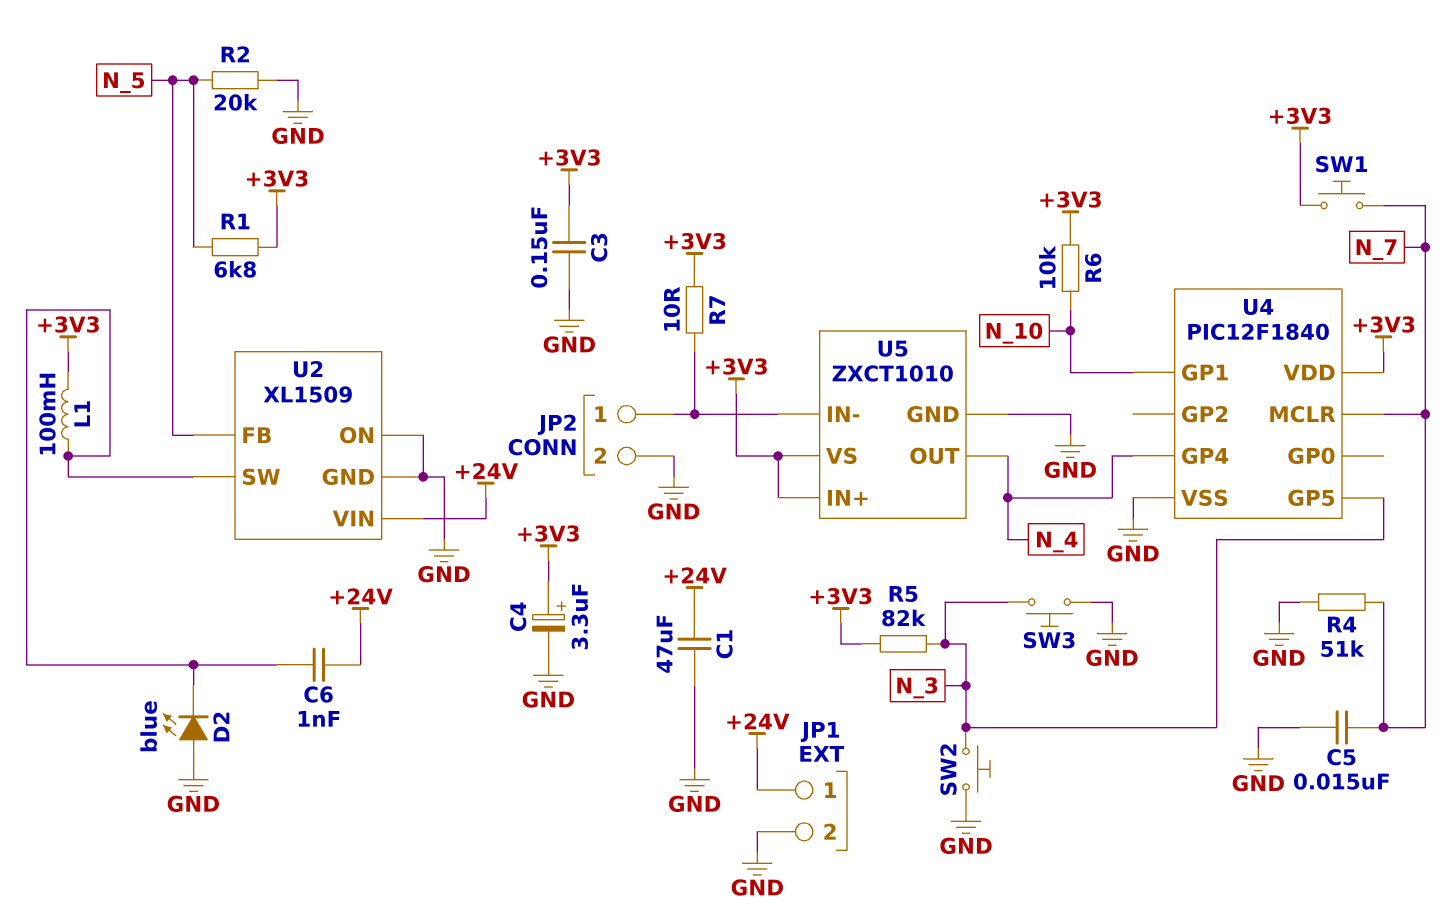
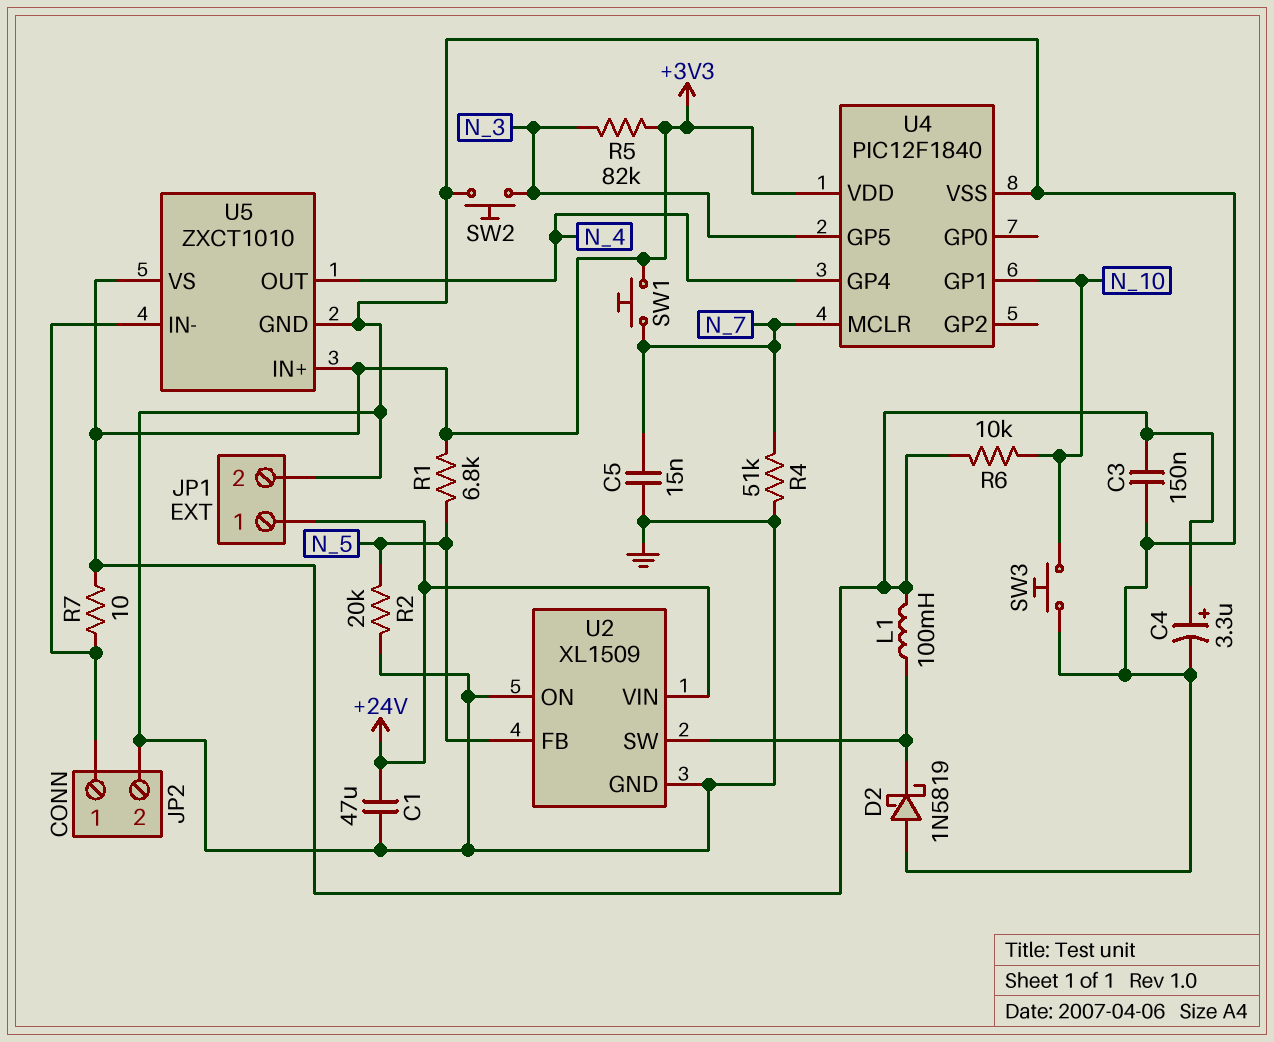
C6: 1nF (+24V, U2/SW) -> none
D2: LED blue (A GND, K U2/SW) -> schottky 1N5819 (A GND, K U2/SW)
SW3: button (GND, N_3) -> button (GND, N_10)

